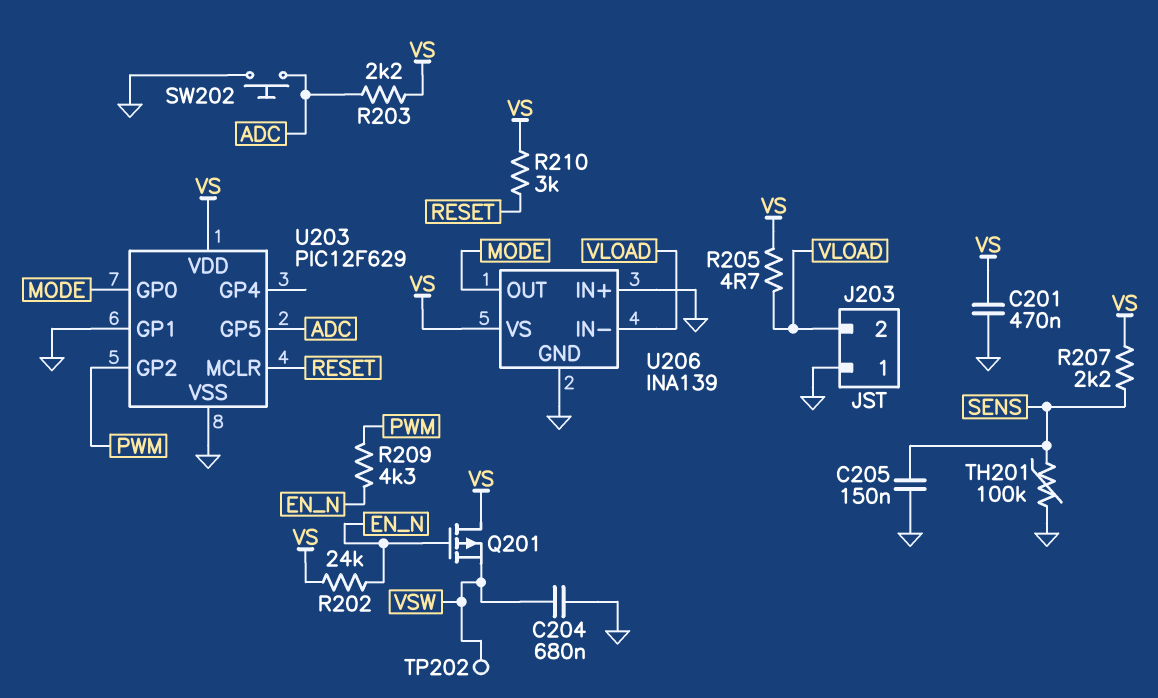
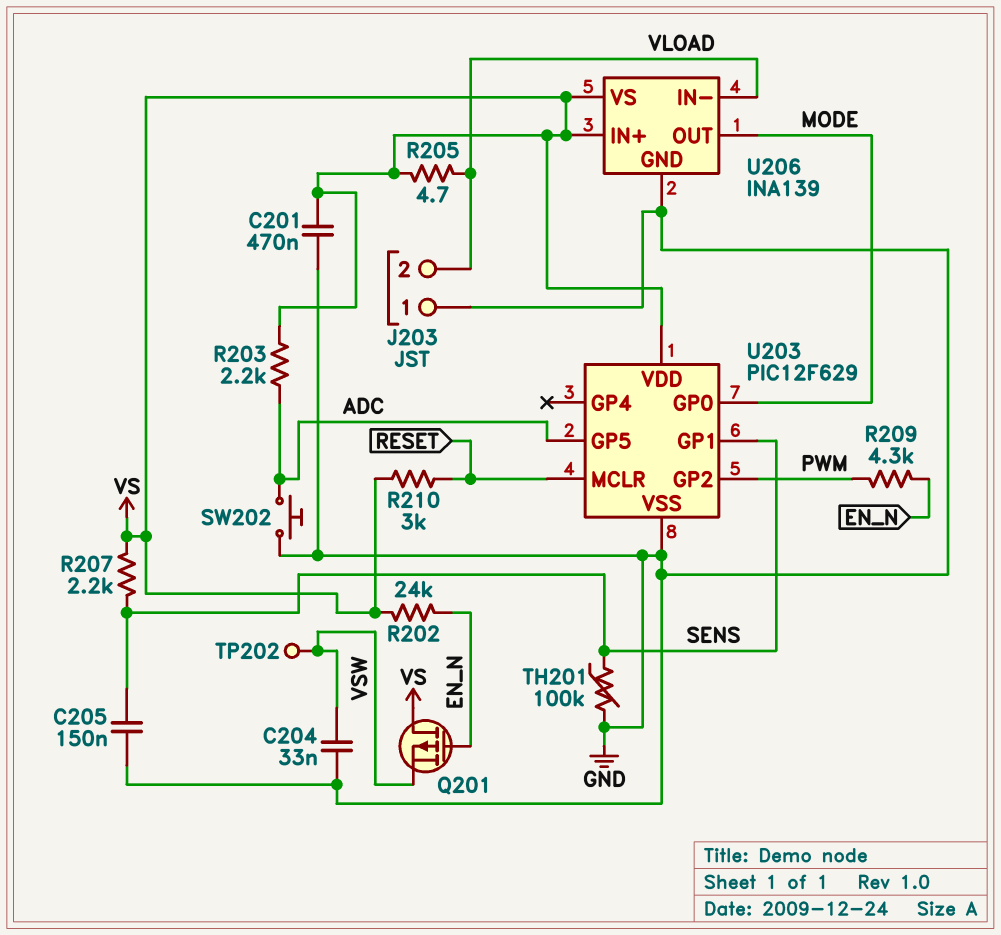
C204: 680nF (GND, VSW) -> 33nF (GND, VSW)
U203 pin GP1: GND -> SENS
U206 pin IN+: GND -> VS

